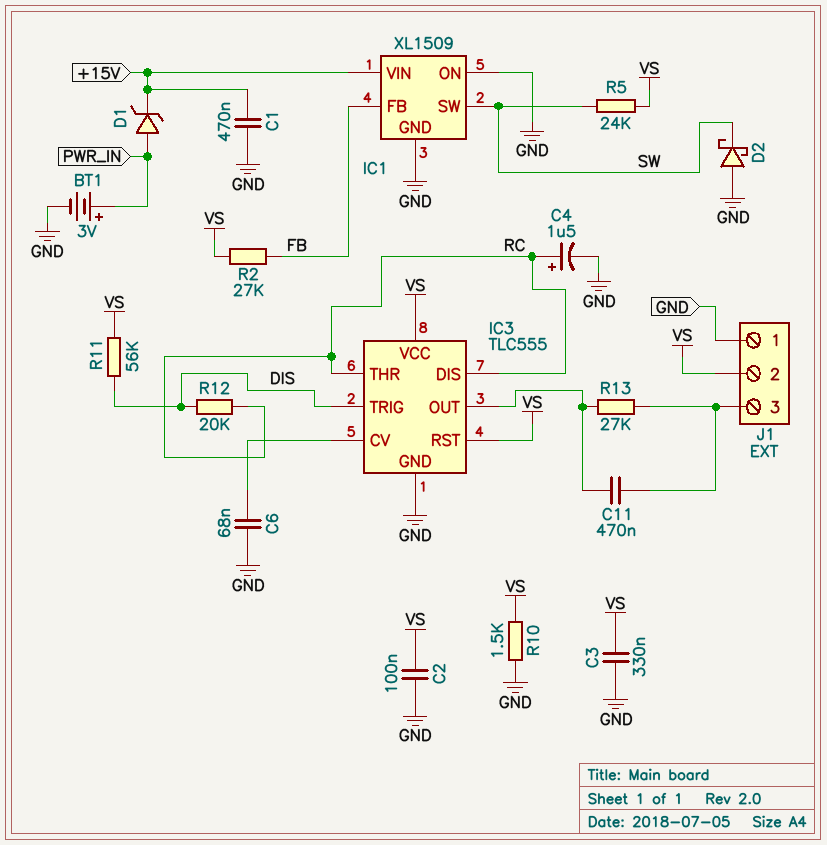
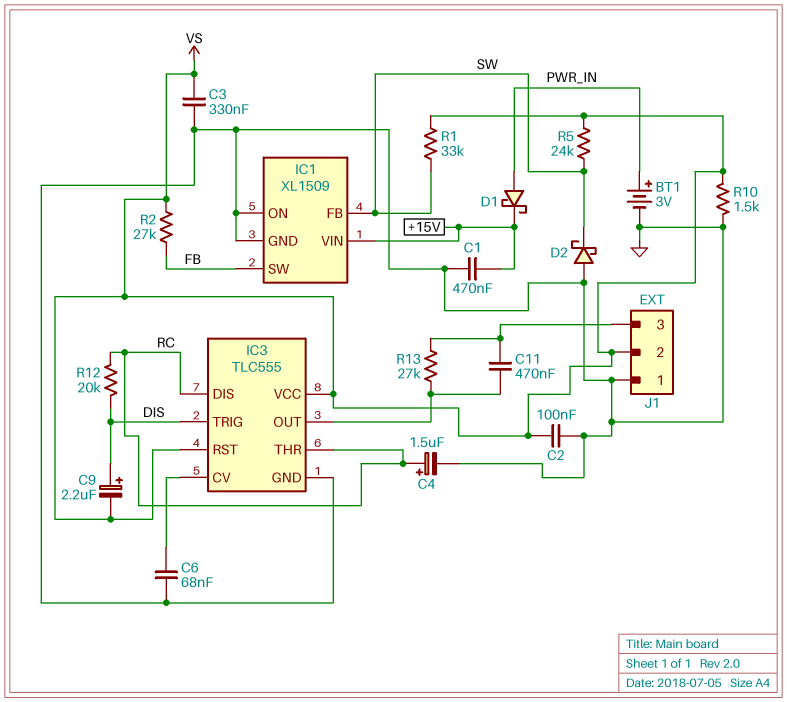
C9: none -> 2.2uF (plus DIS, minus VS)
D1: zener (A PWR_IN, K +15V) -> schottky (A PWR_IN, K +15V)
IC1 pin FB: FB -> SW
IC1 pin SW: SW -> FB
R1: none -> 33k (SW, VS)
R11: 56k (DIS, VS) -> none

